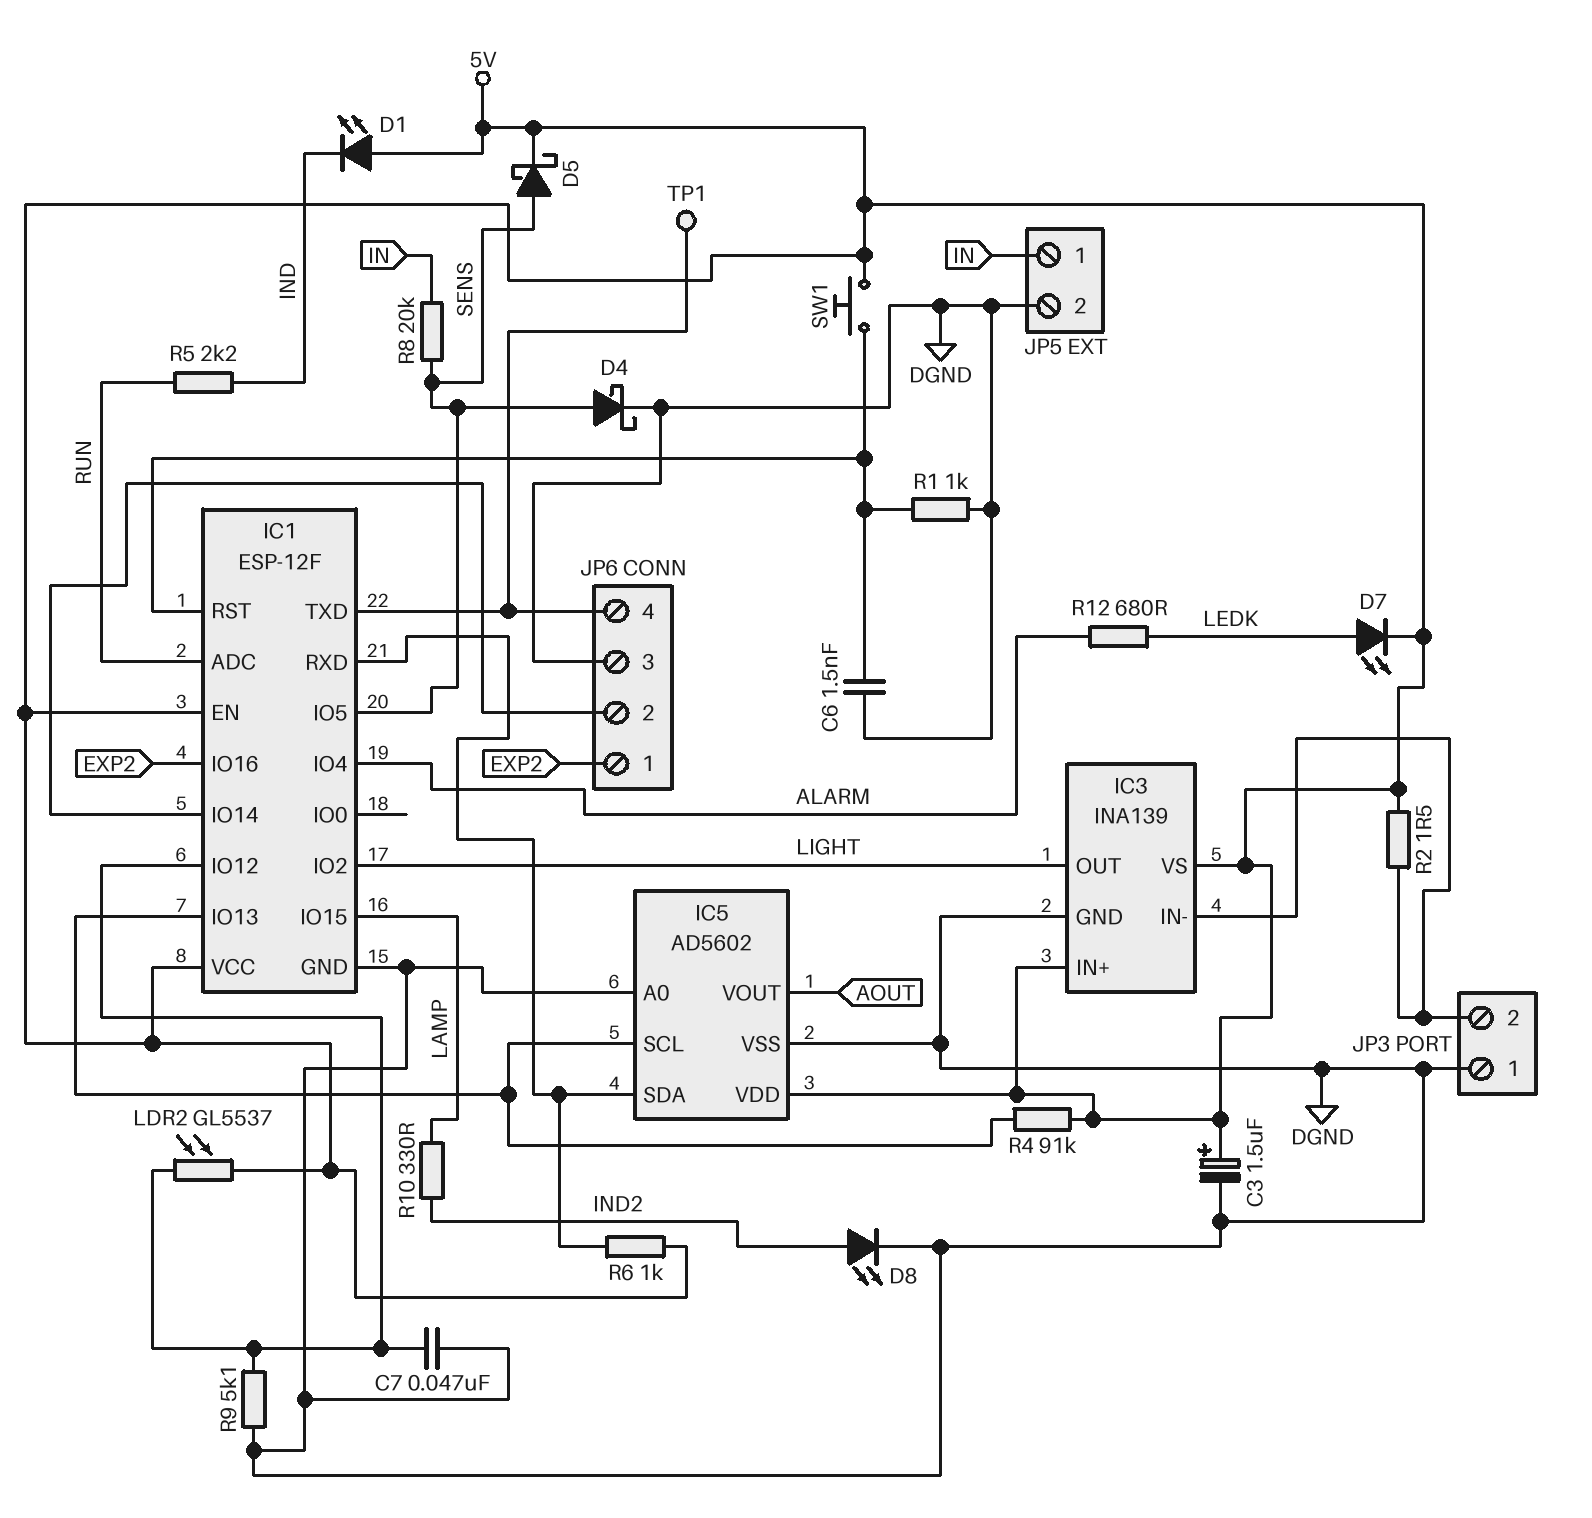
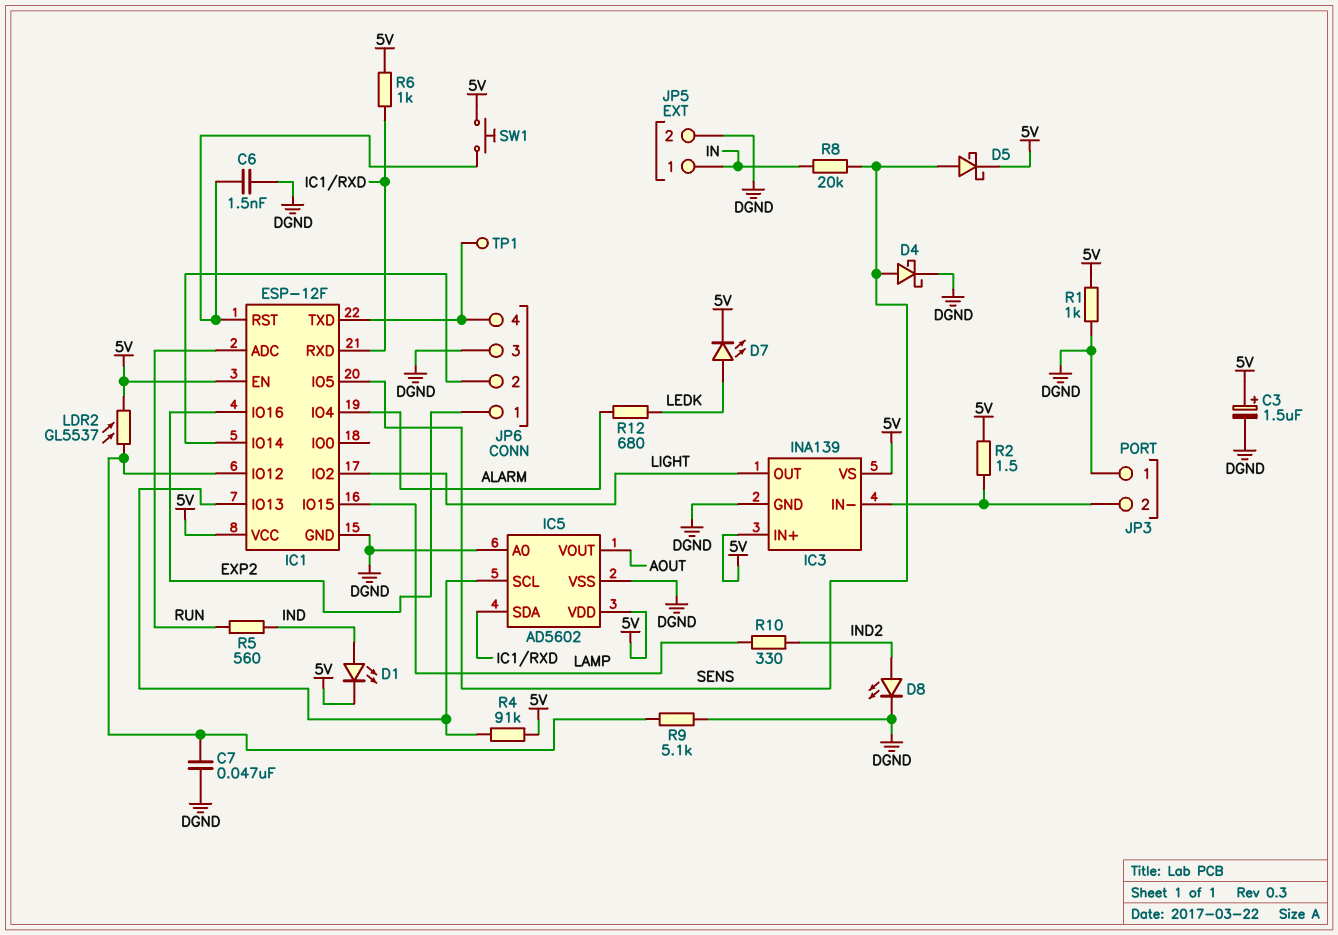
D1: LED (A 5V, K IND) -> LED (A IND, K 5V)
R1: 1k (DGND, IC1/RST) -> 1k (5V, DGND)
R5: 2.2k (IND, RUN) -> 560 (IND, RUN)

